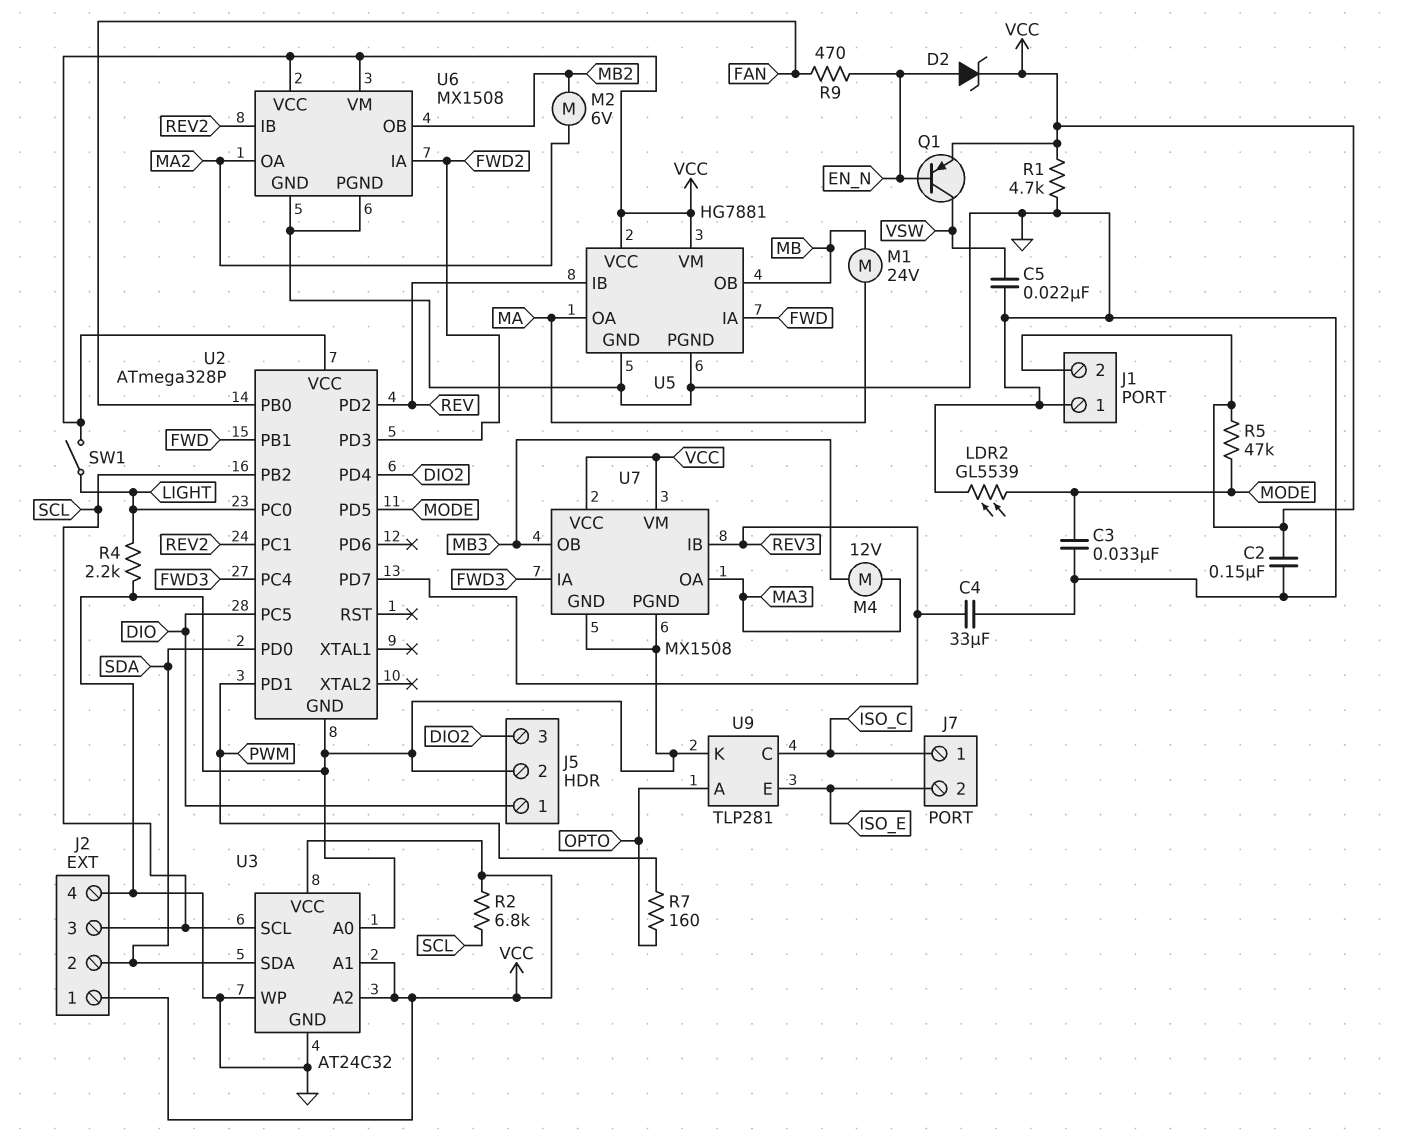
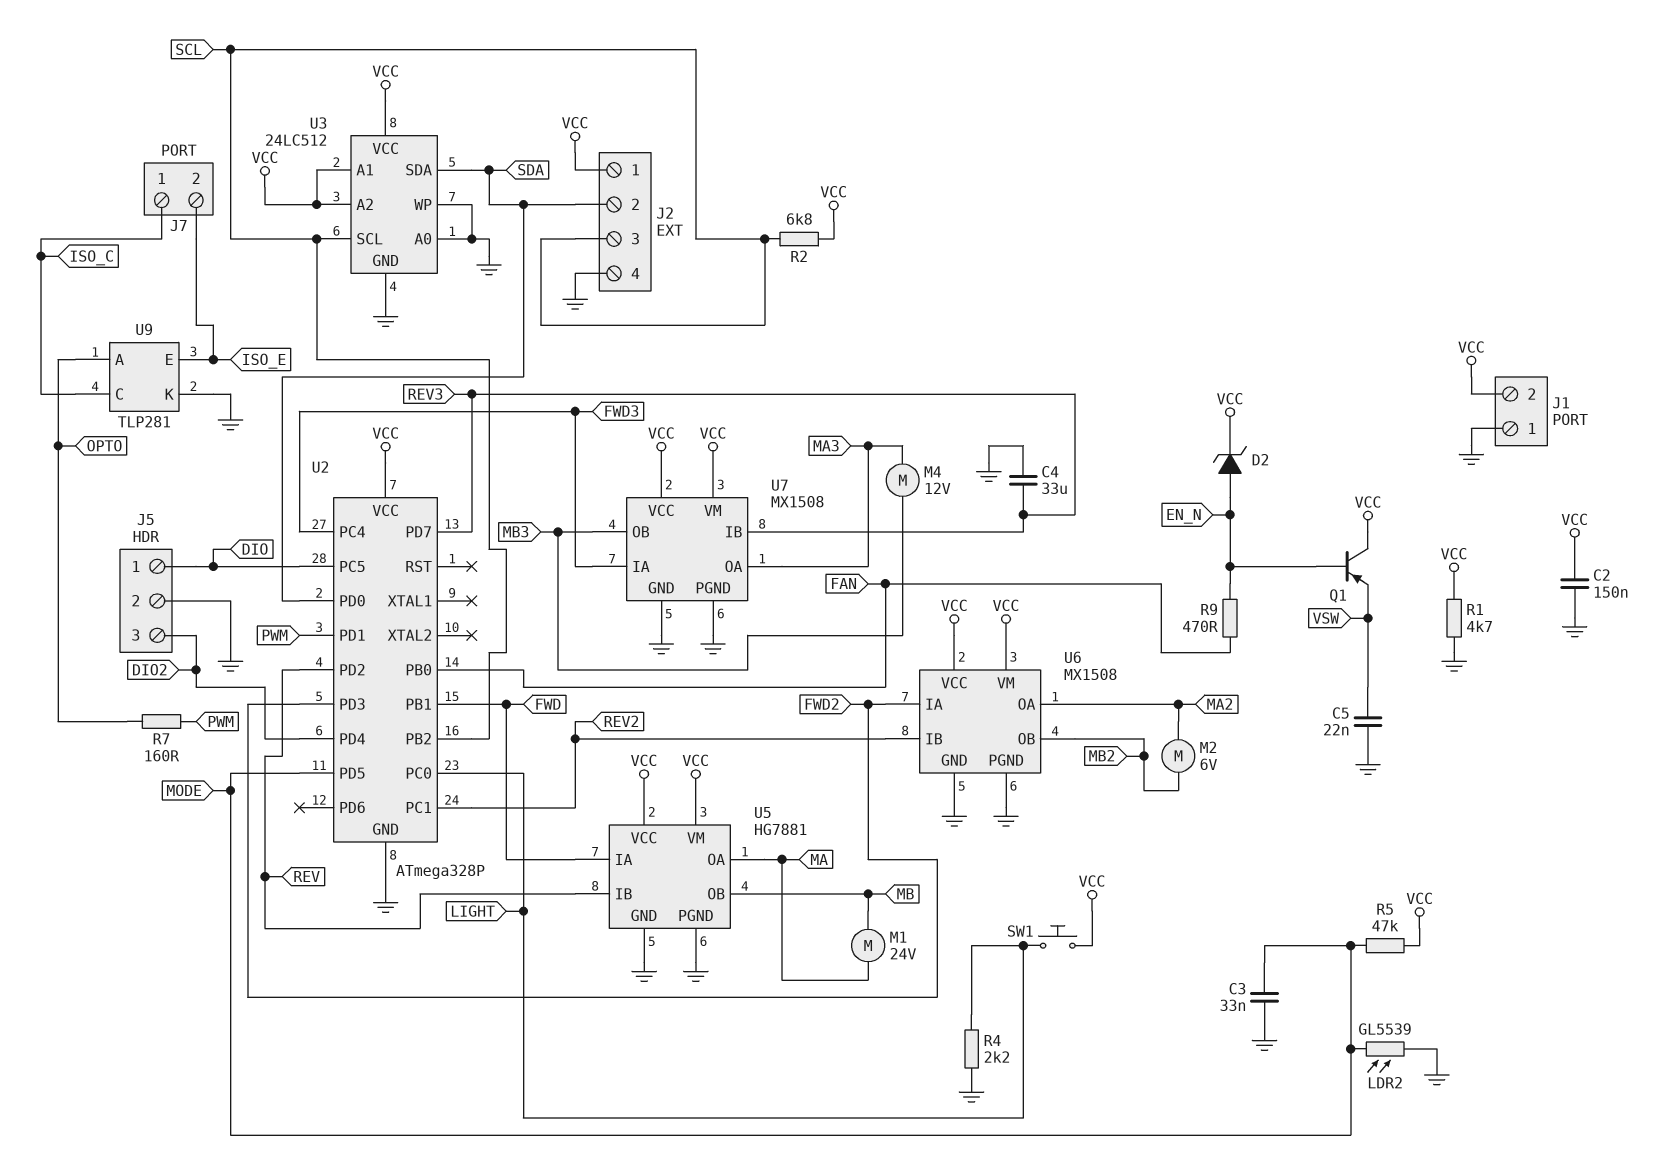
Q1: PNP (B EN_N, C VSW, E VCC) -> PNP (B EN_N, C VCC, E VSW)
SW1: switch (LIGHT, VCC) -> button (LIGHT, VCC)
U3: AT24C32 -> 24LC512

